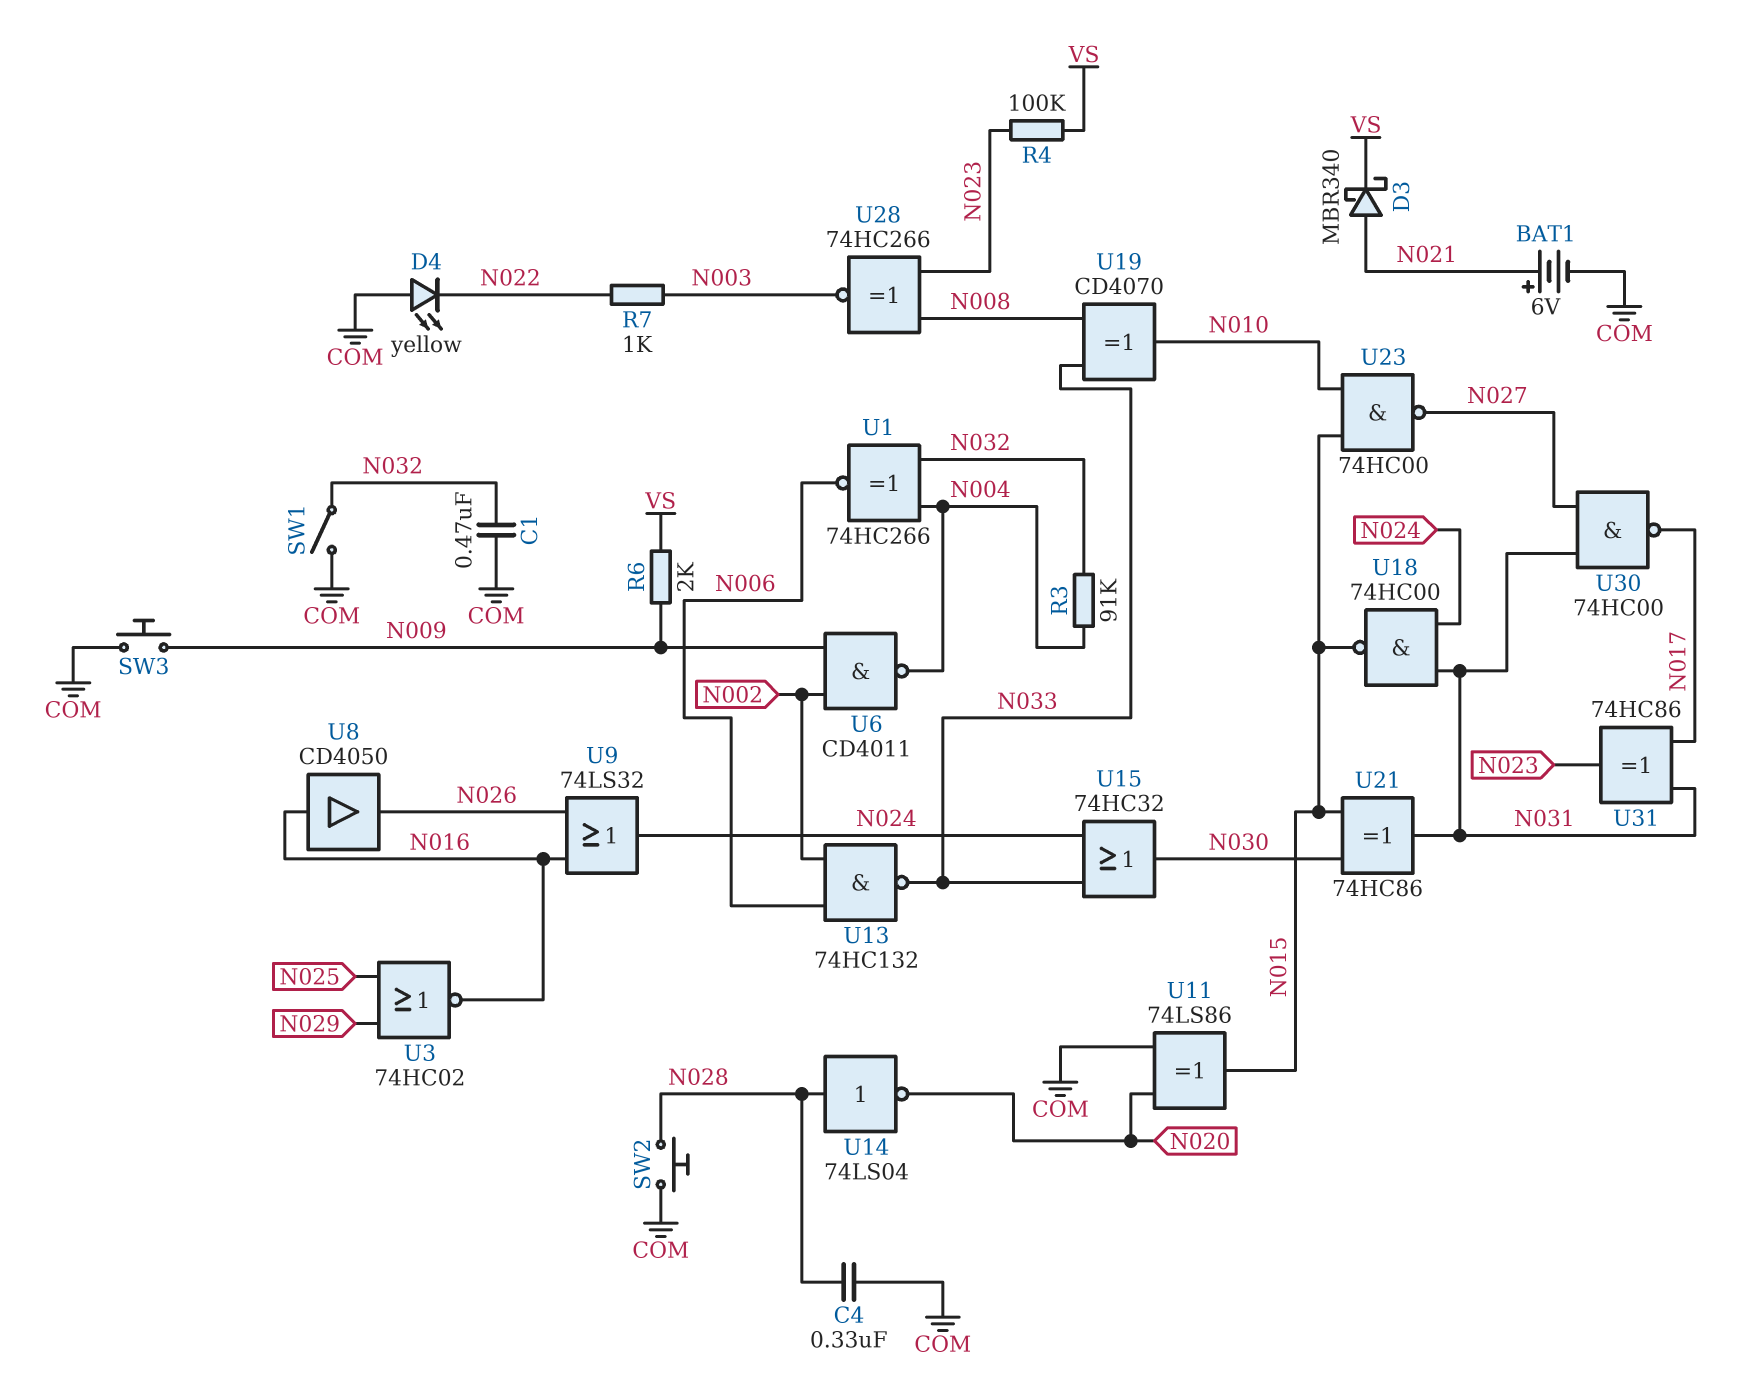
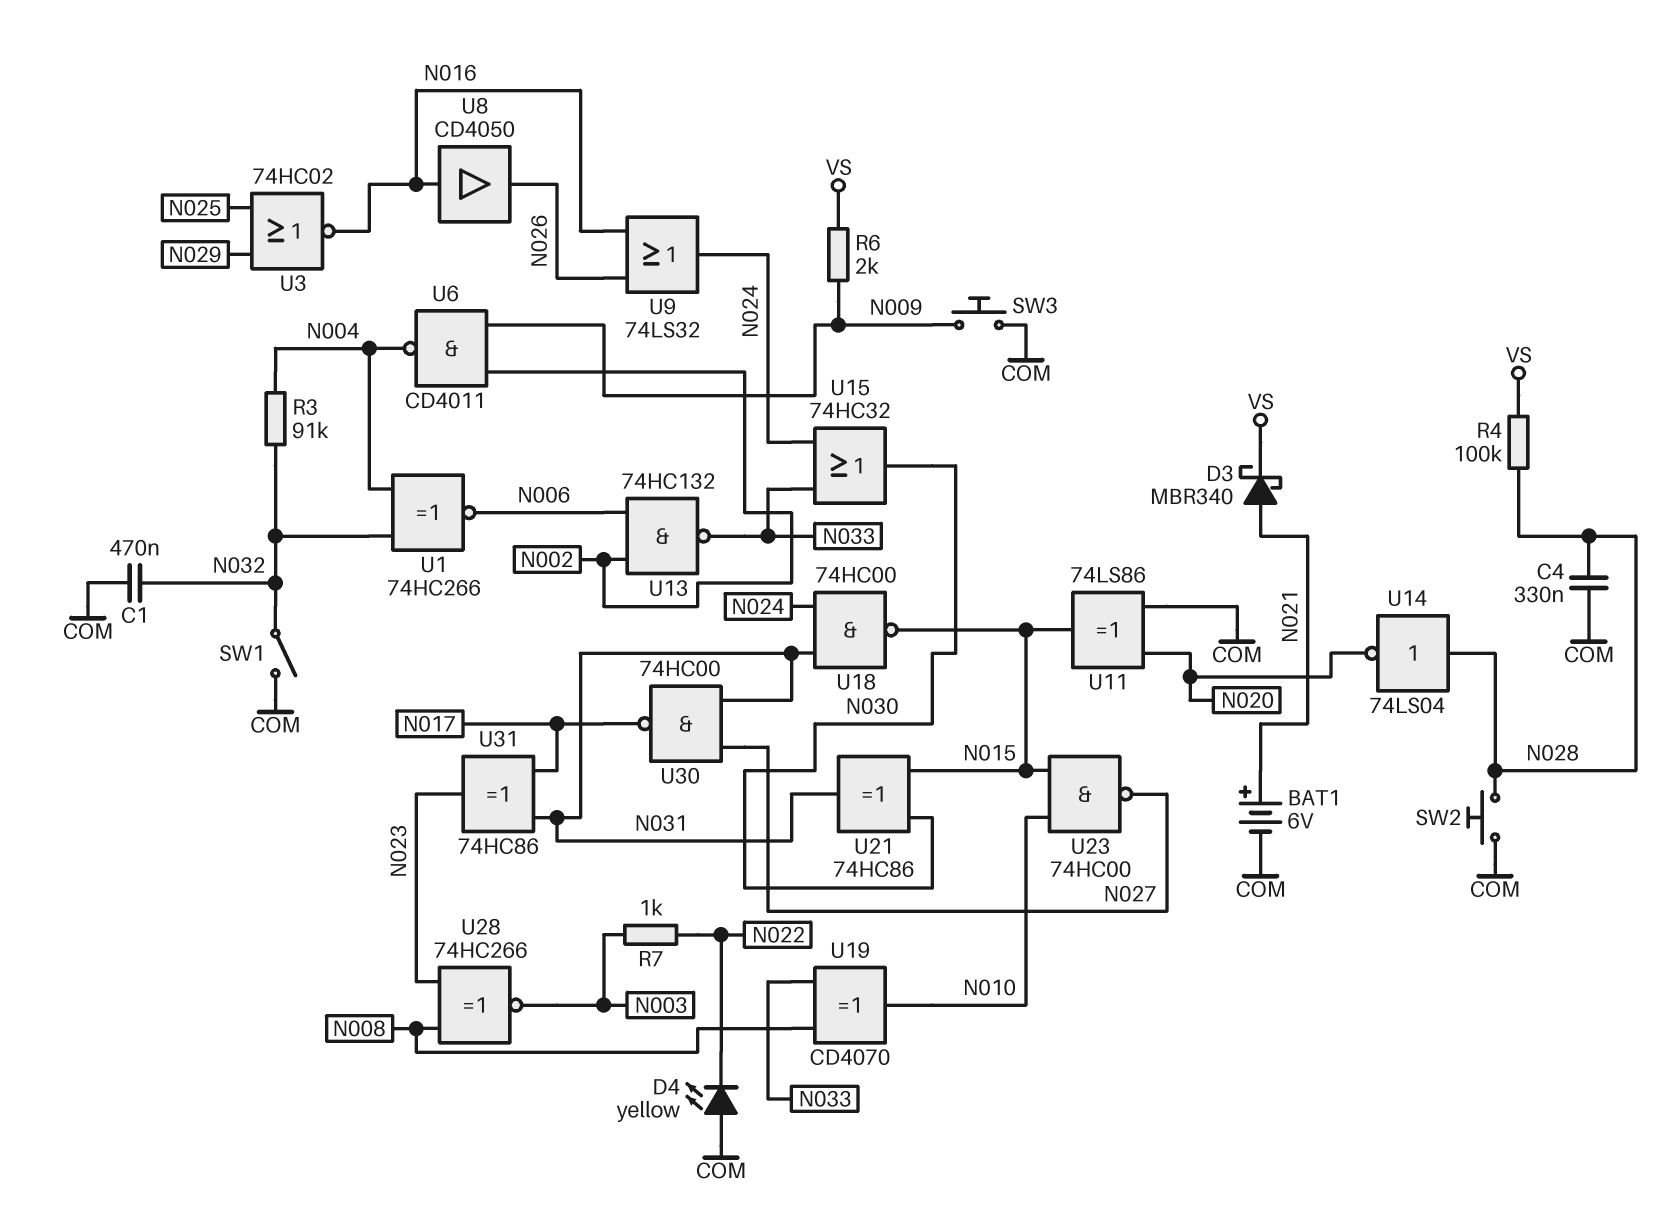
R4: 100k (N023, VS) -> 100k (N028, VS)

